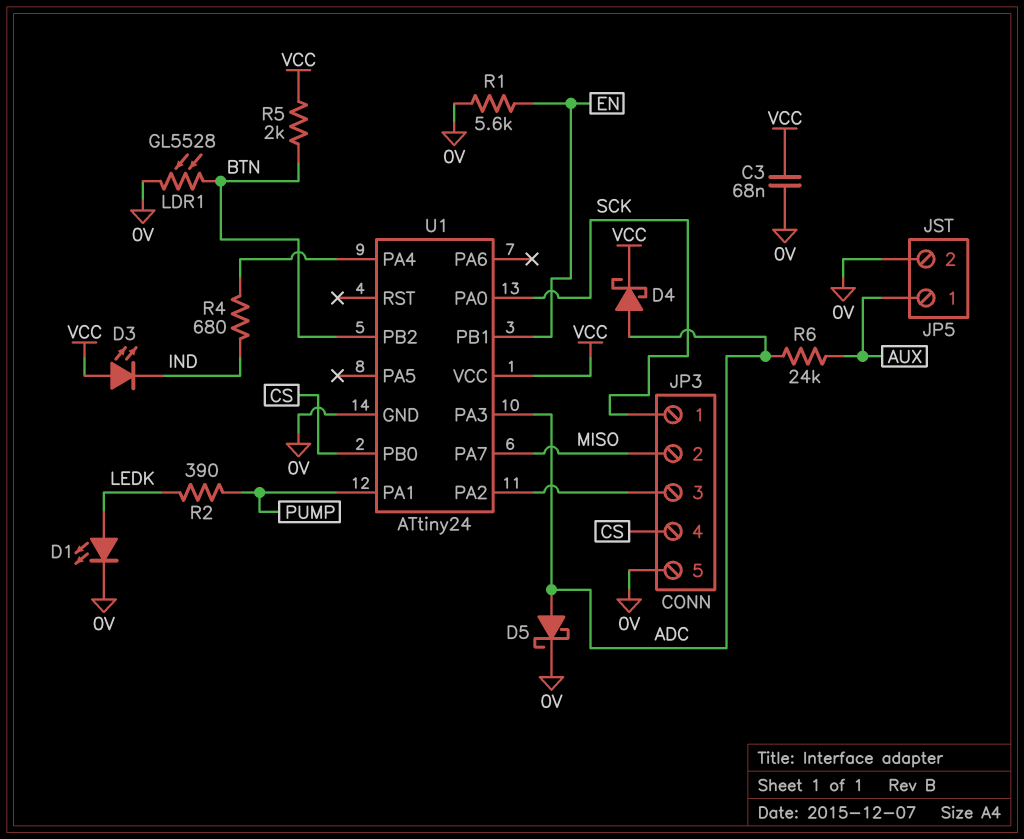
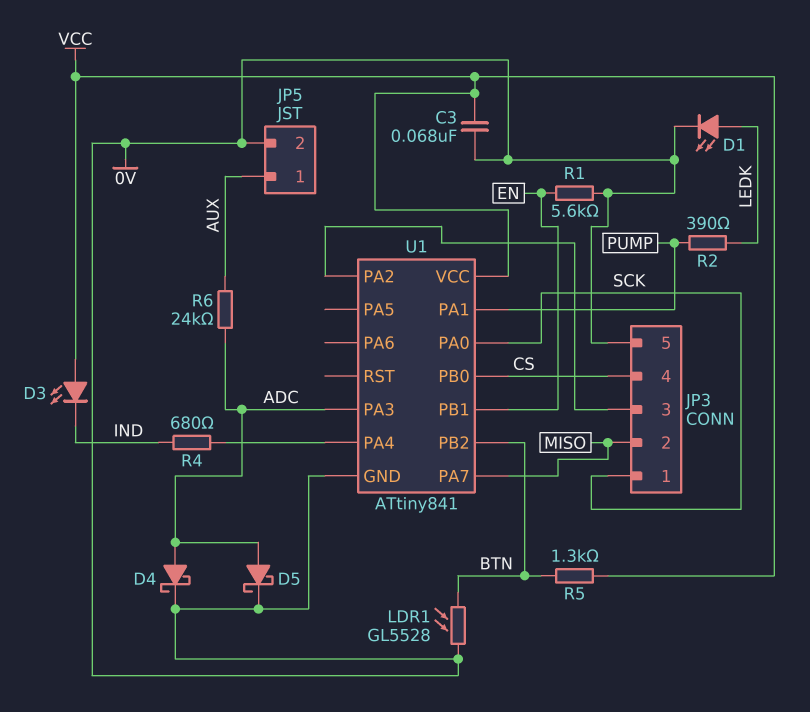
D4: schottky (A ADC, K VCC) -> schottky (A ADC, K 0V)
R5: 2k (BTN, VCC) -> 1.3k (BTN, VCC)
U1: ATtiny24 -> ATtiny841

